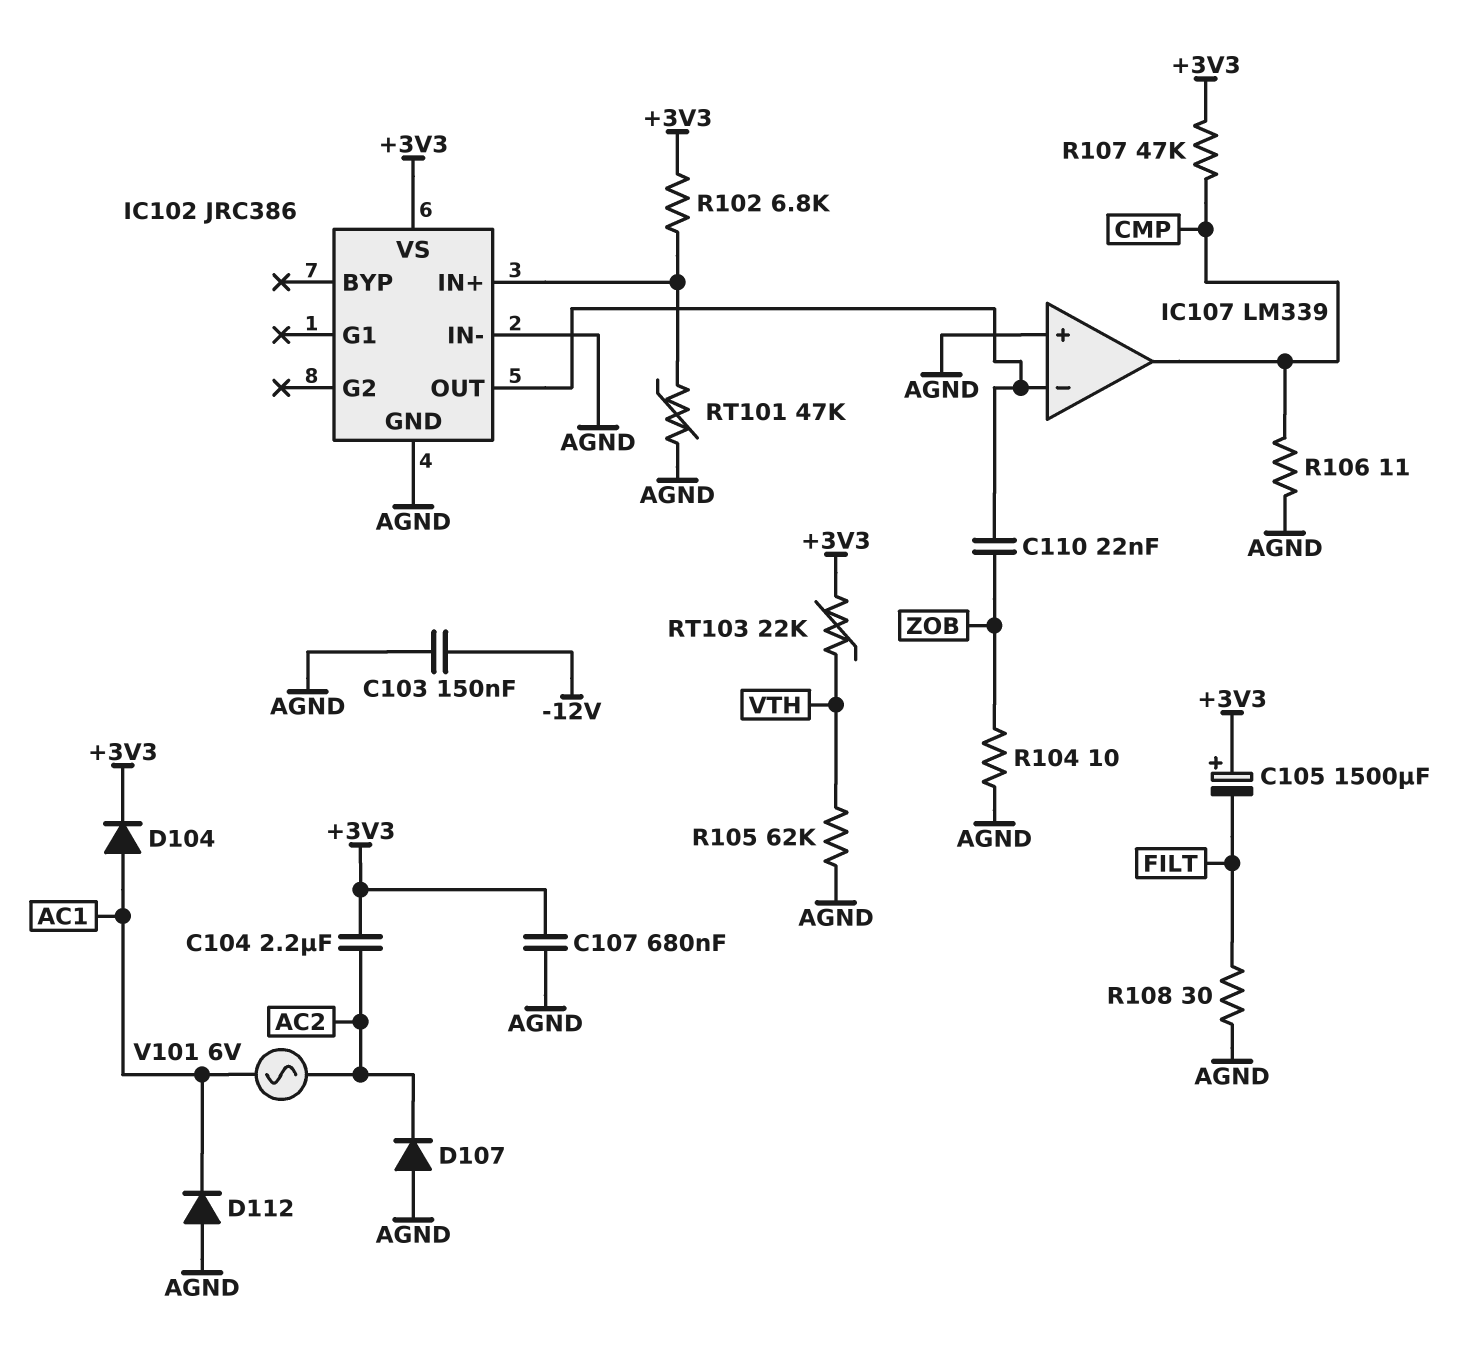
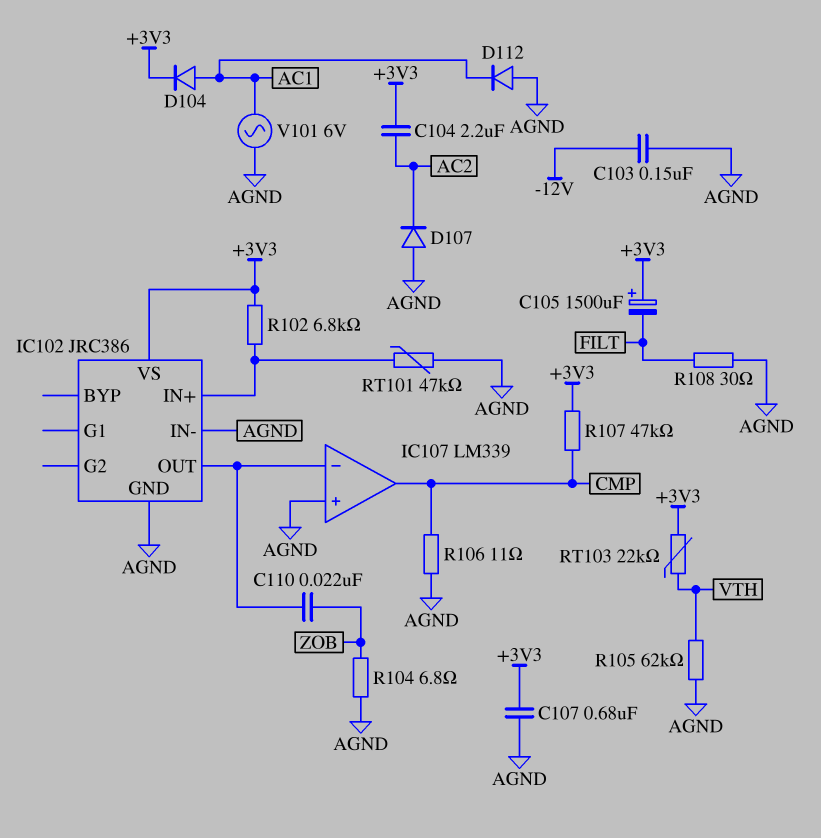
R104: 10 (AGND, ZOB) -> 6.8 (AGND, ZOB)
V101: AC 6V (AC1, AC2) -> AC 6V (AC1, AGND)

